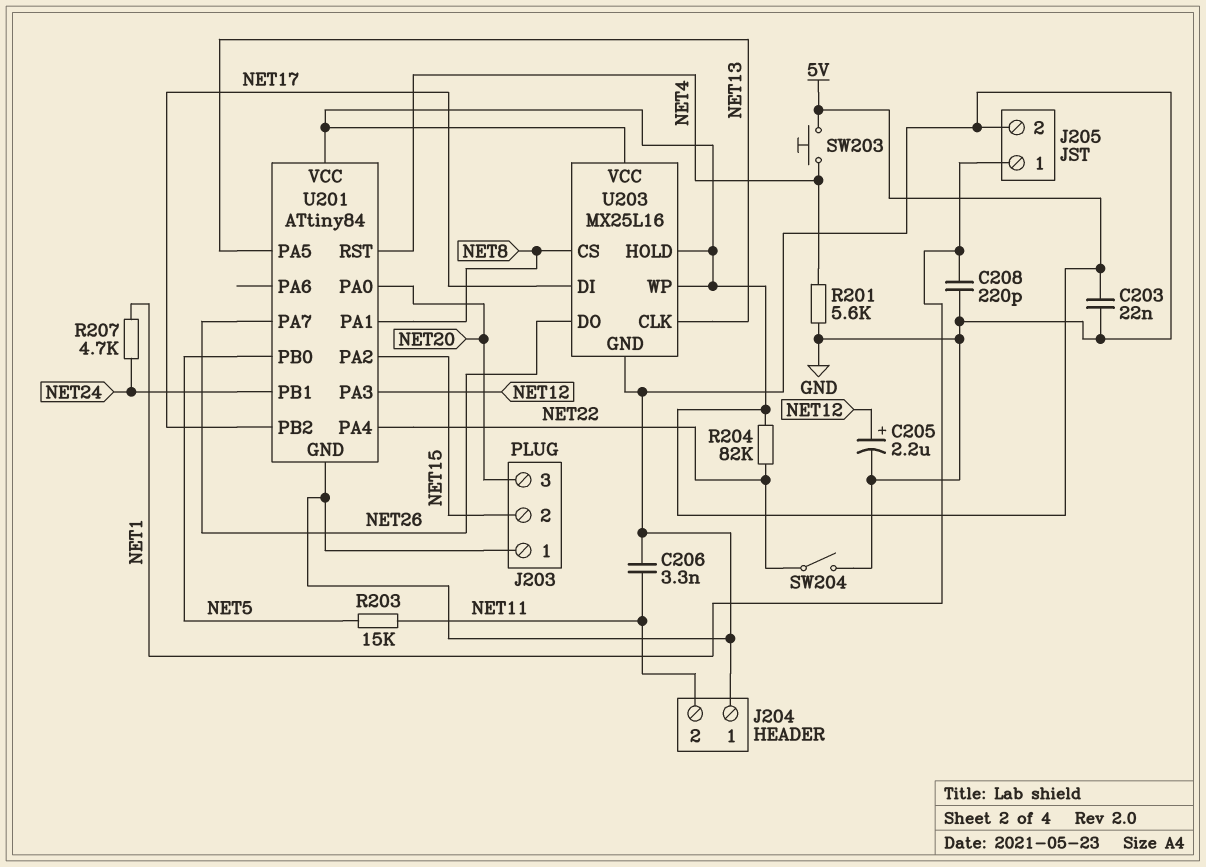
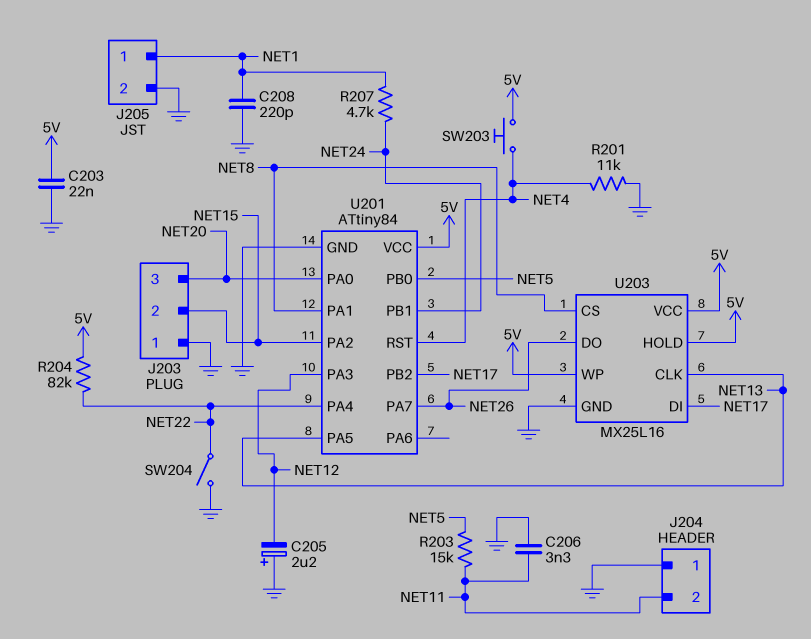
C205: 2.2uF (plus NET12, minus GND) -> 2.2uF (plus GND, minus NET12)
R201: 5.6k (GND, NET4) -> 11k (GND, NET4)

